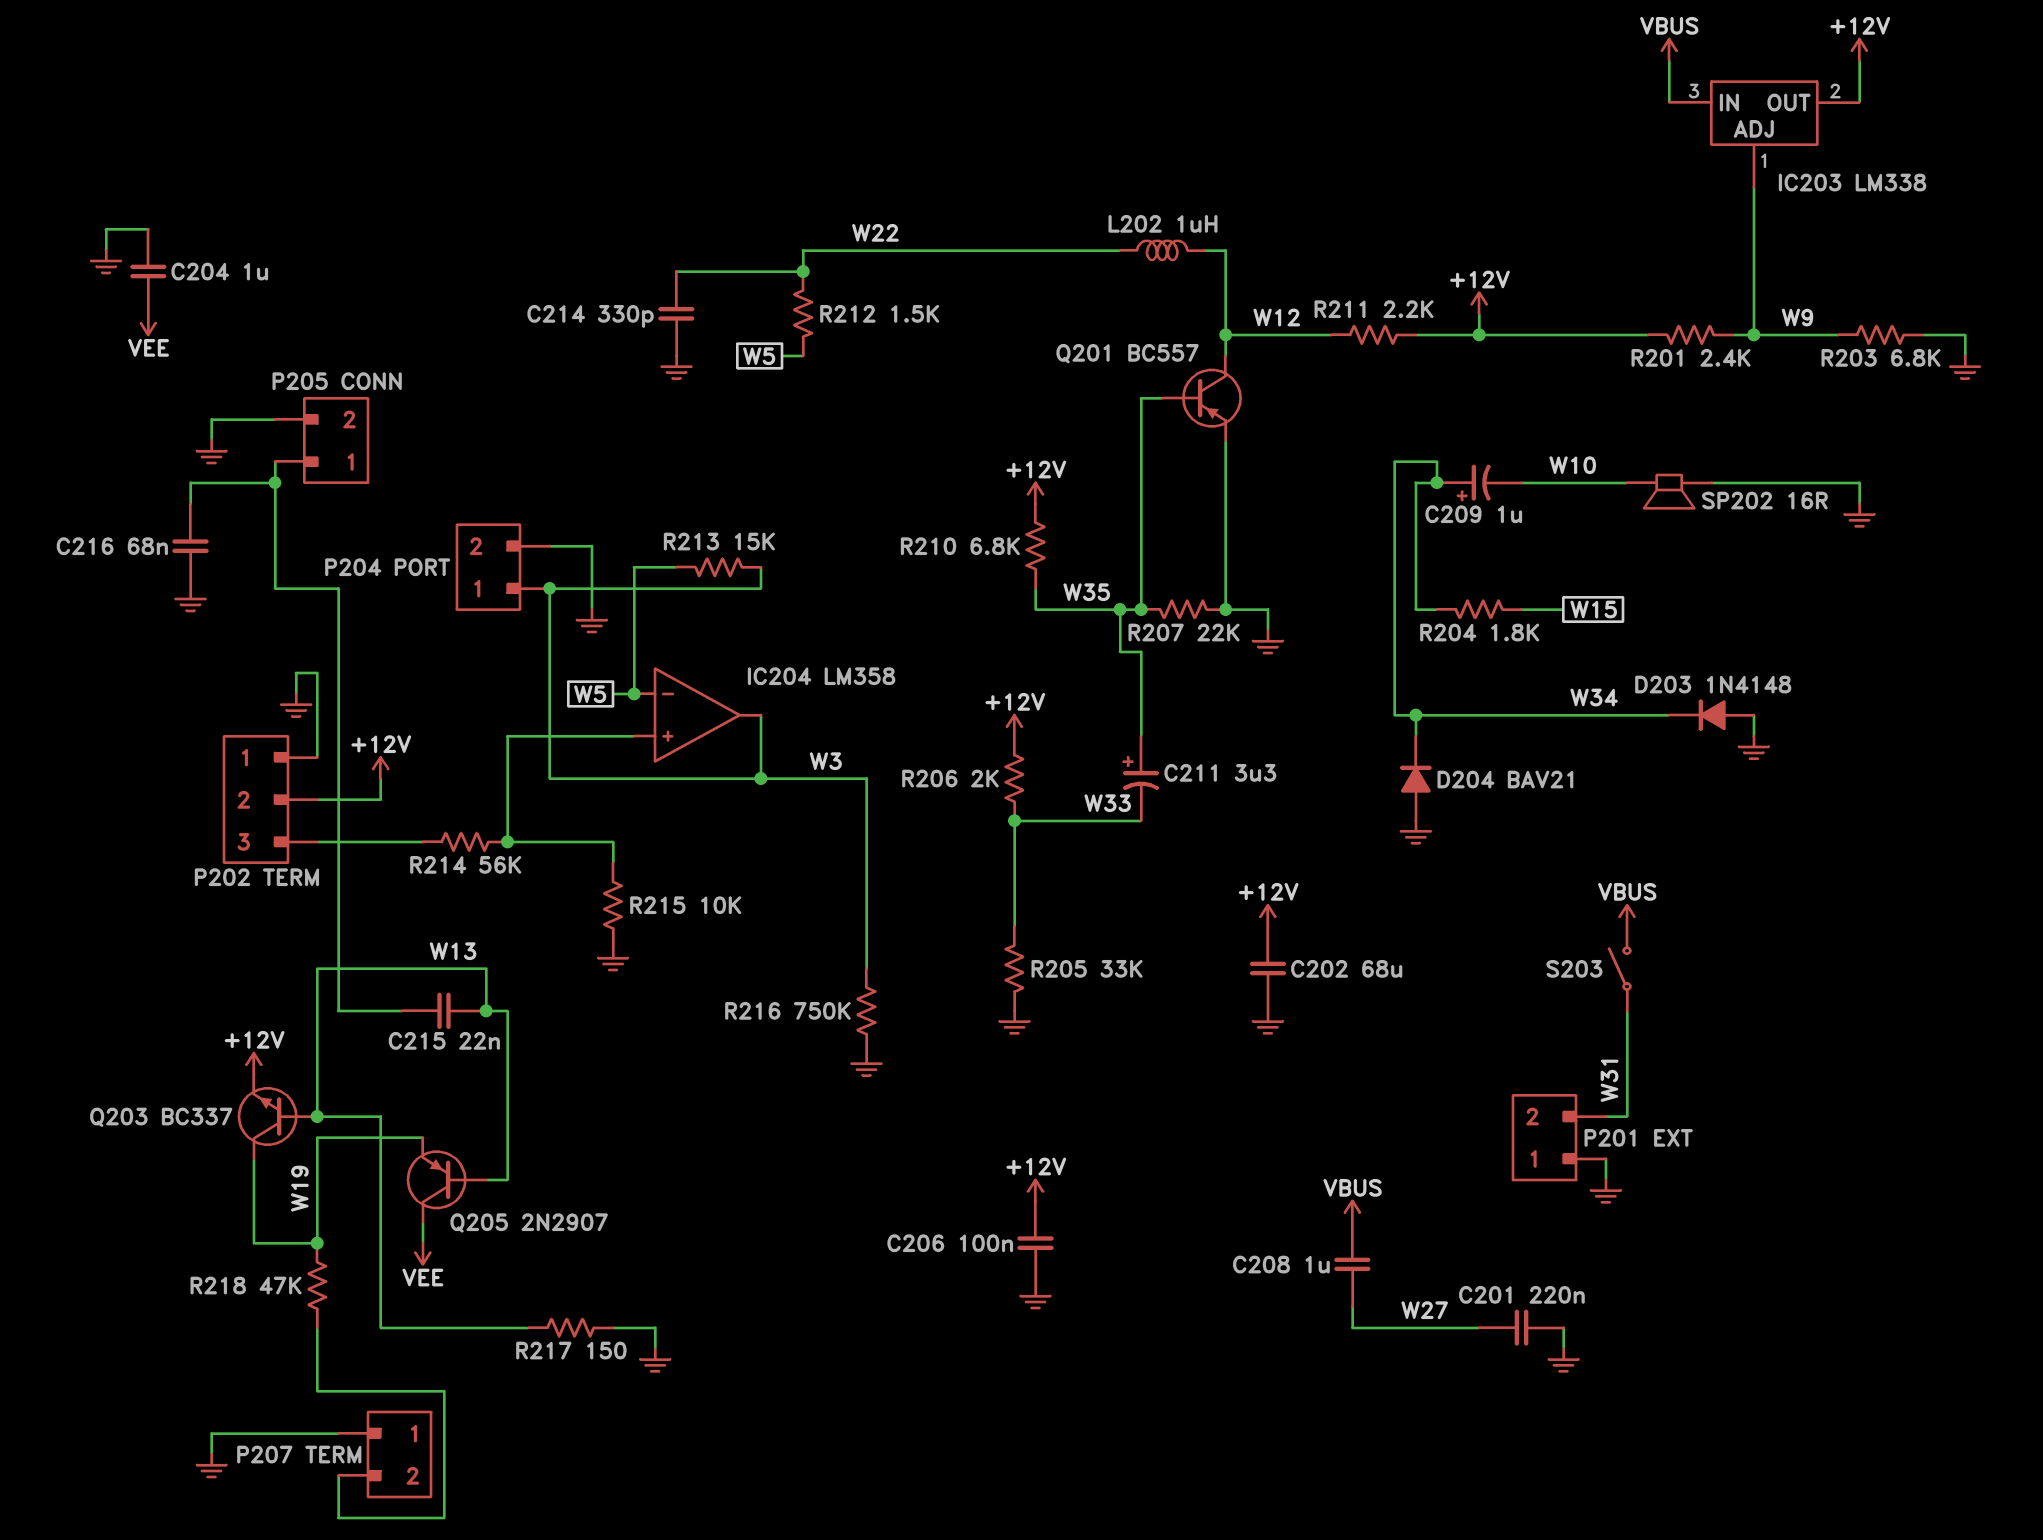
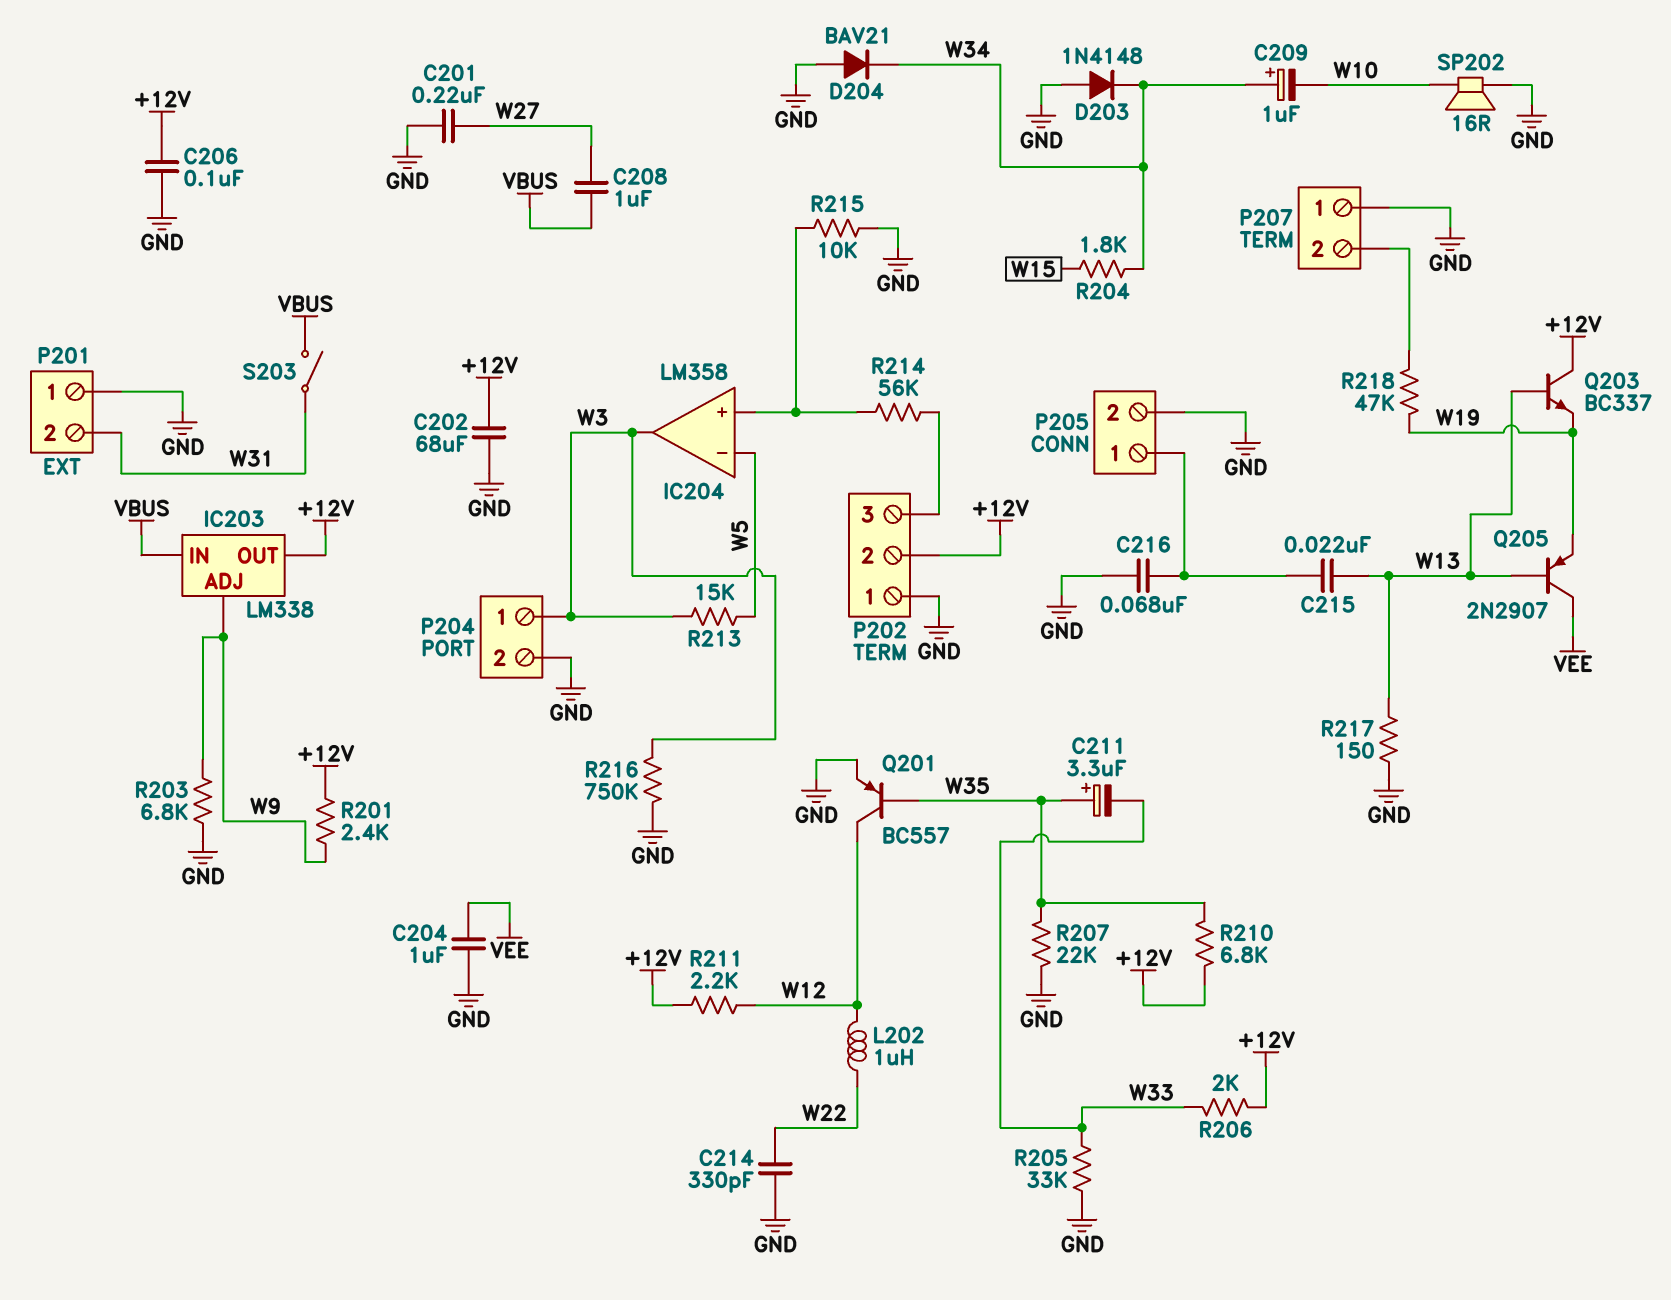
Q203: NPN BC337 (B W13, C W19, E +12V) -> NPN BC337 (B W13, C +12V, E W19)
R212: 1.5k (W5, W22) -> none

